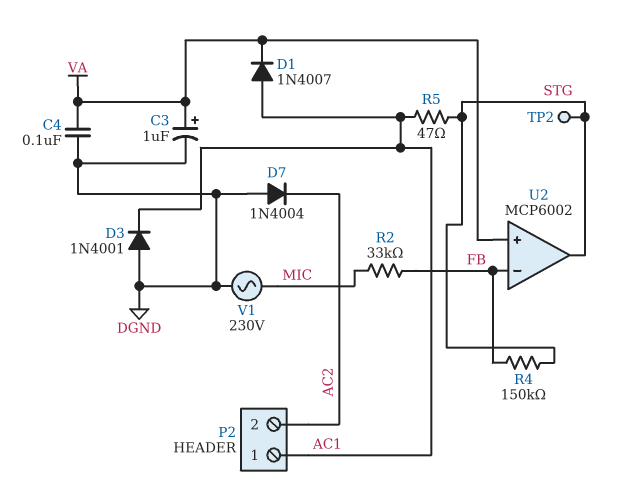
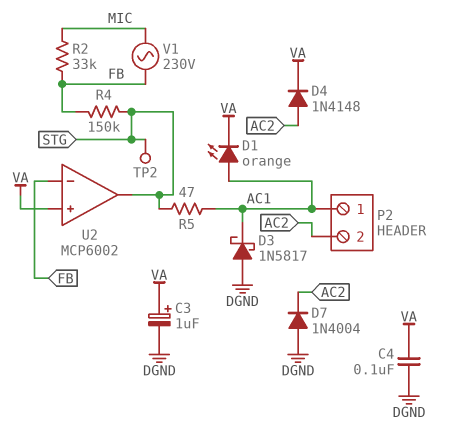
D1: diode 1N4007 (A AC1, K VA) -> LED orange (A AC1, K VA)
D3: diode 1N4001 (A DGND, K AC1) -> schottky 1N5817 (A DGND, K AC1)
D4: none -> diode 1N4148 (A AC2, K VA)
V1: AC 230V (DGND, MIC) -> AC 230V (FB, MIC)

